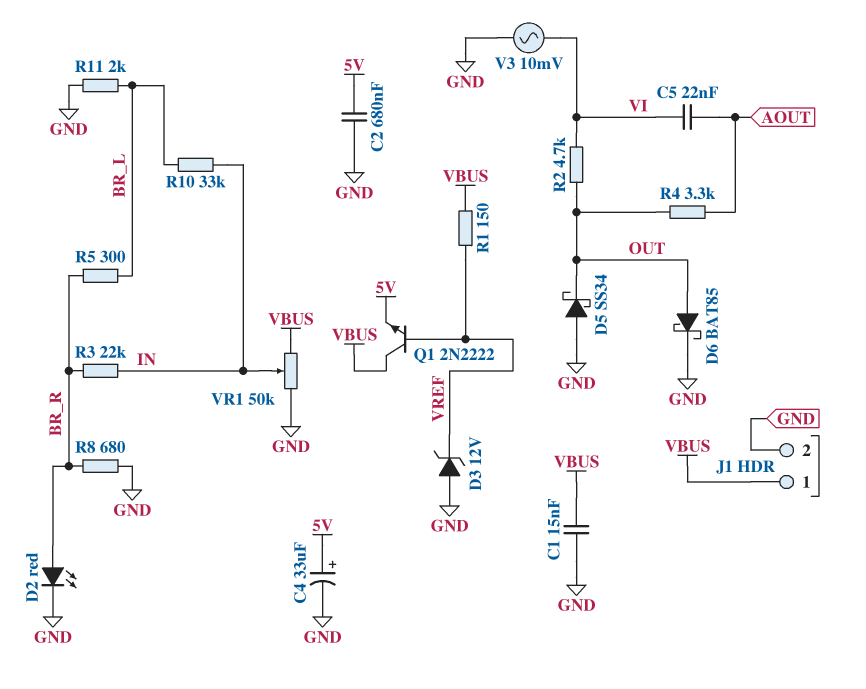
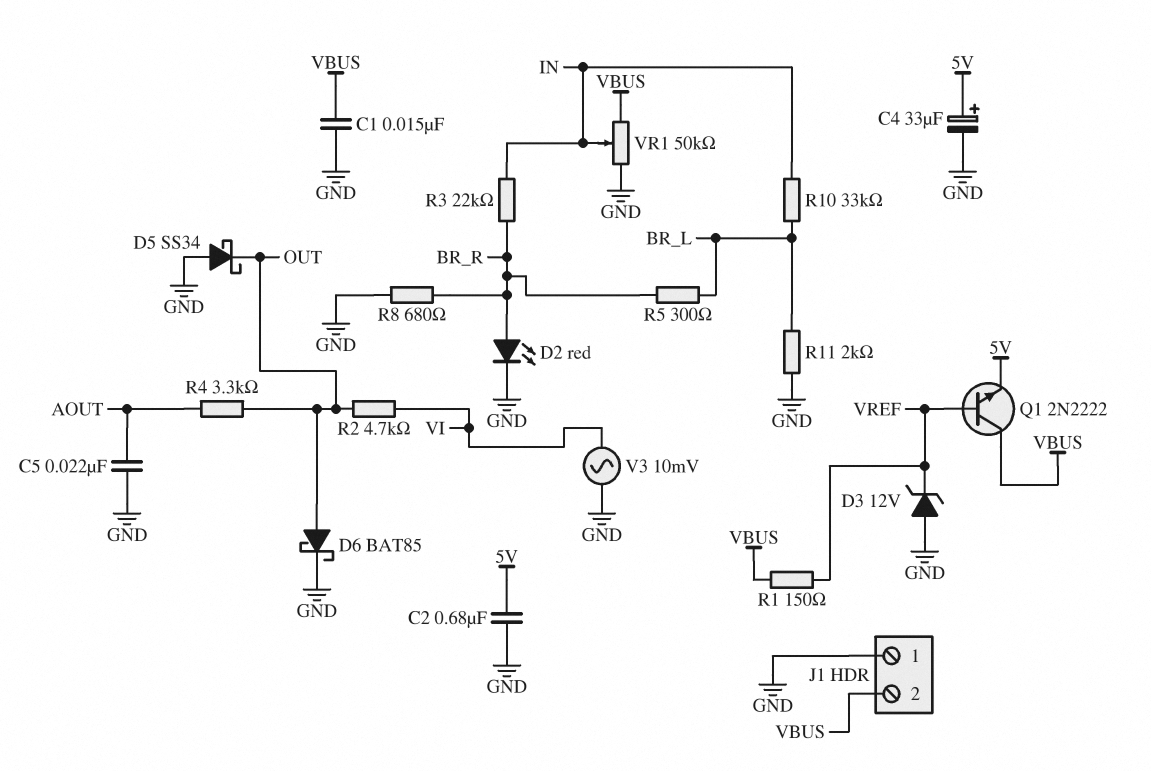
C5: 22nF (AOUT, VI) -> 22nF (AOUT, GND)
J1 pin 1: VBUS -> GND
J1 pin 2: GND -> VBUS

